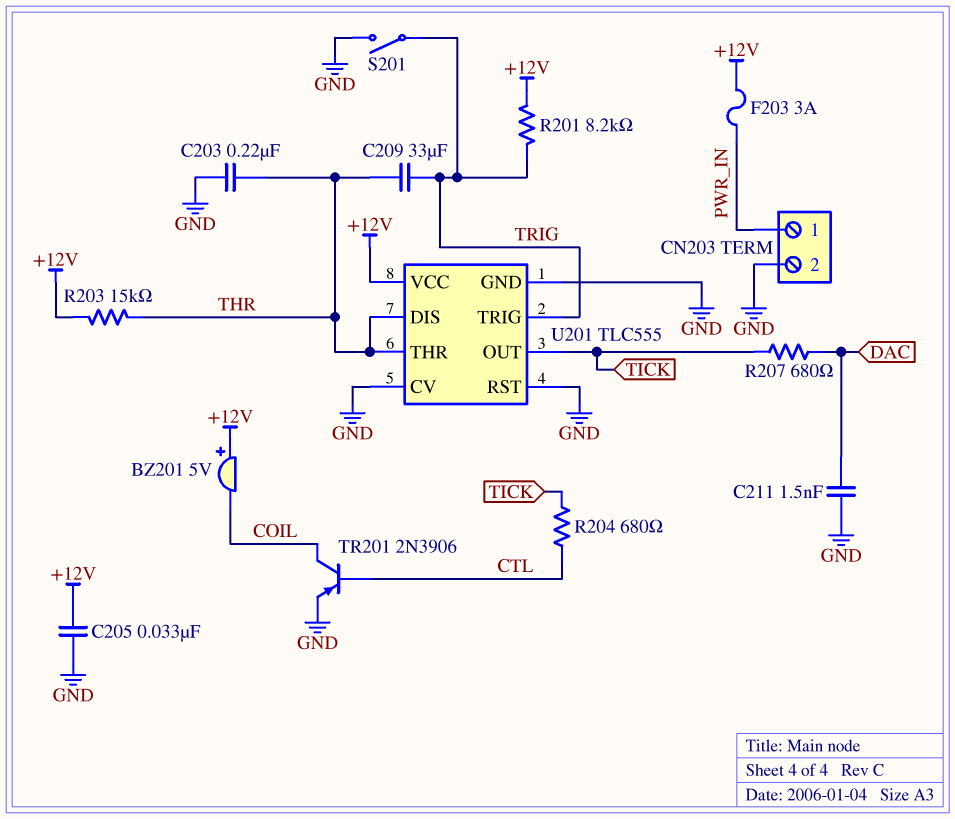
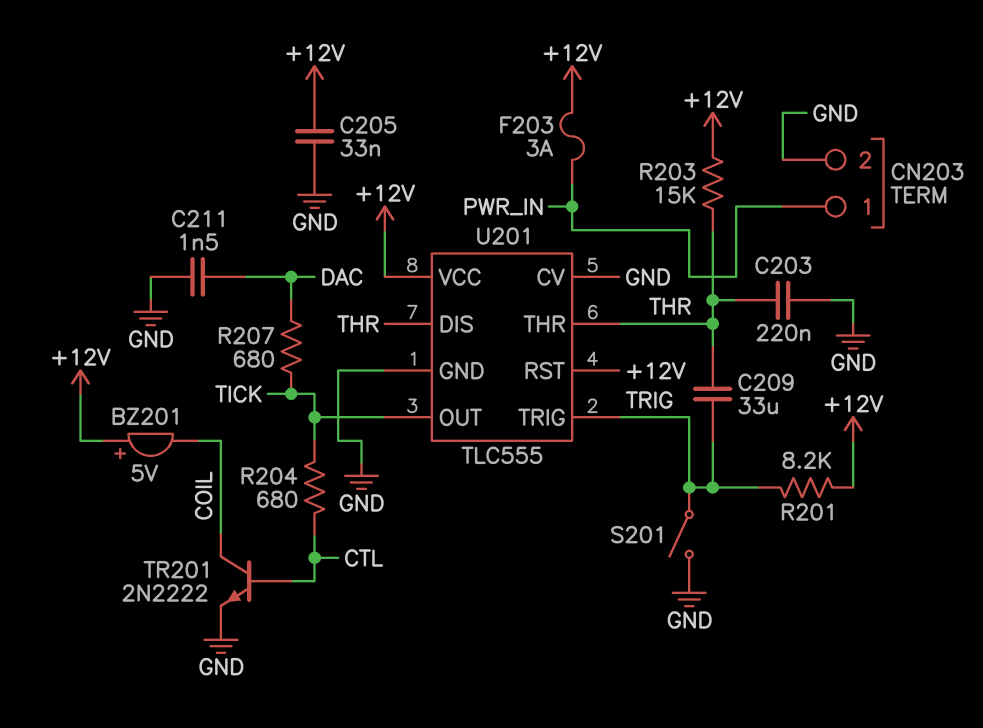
TR201: PNP 2N3906 (B CTL, C COIL, E GND) -> NPN 2N2222 (B CTL, C COIL, E GND)
U201 pin RST: GND -> +12V

